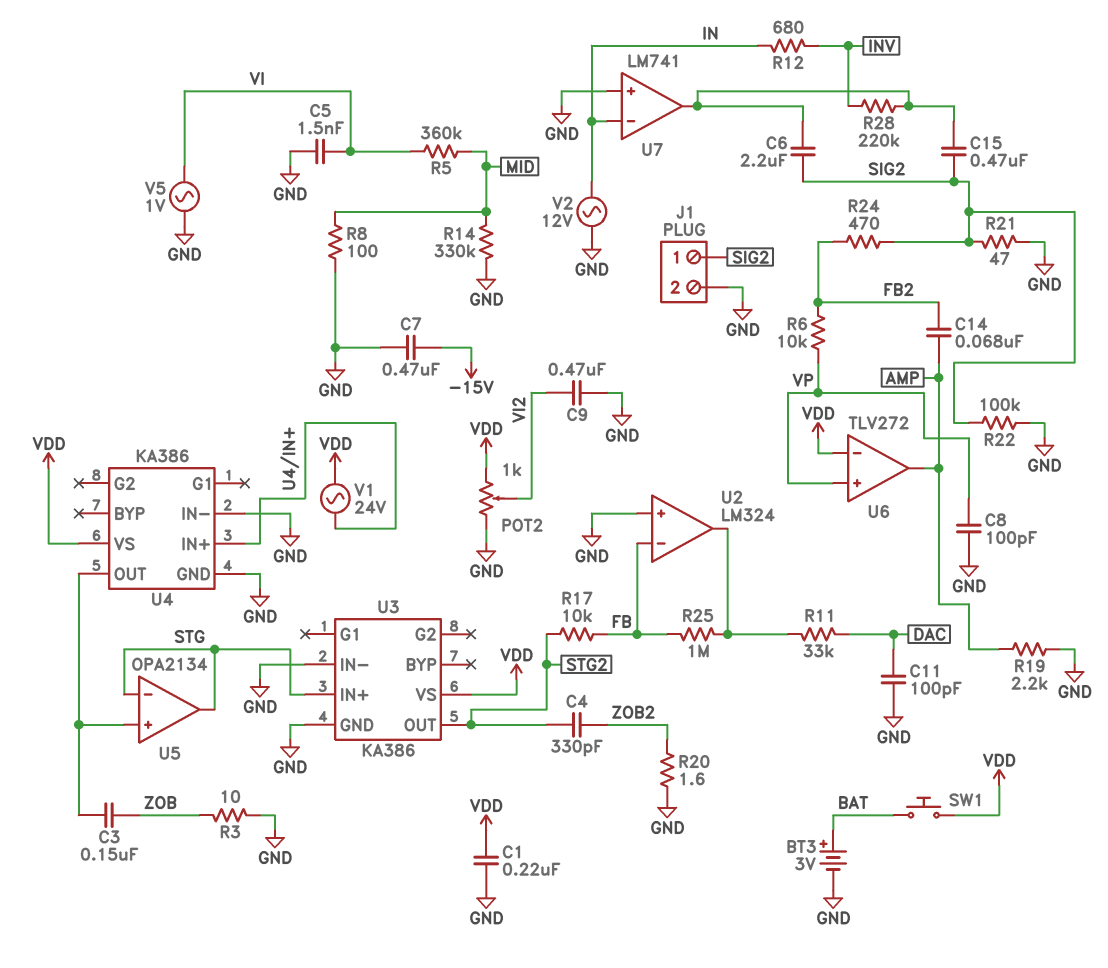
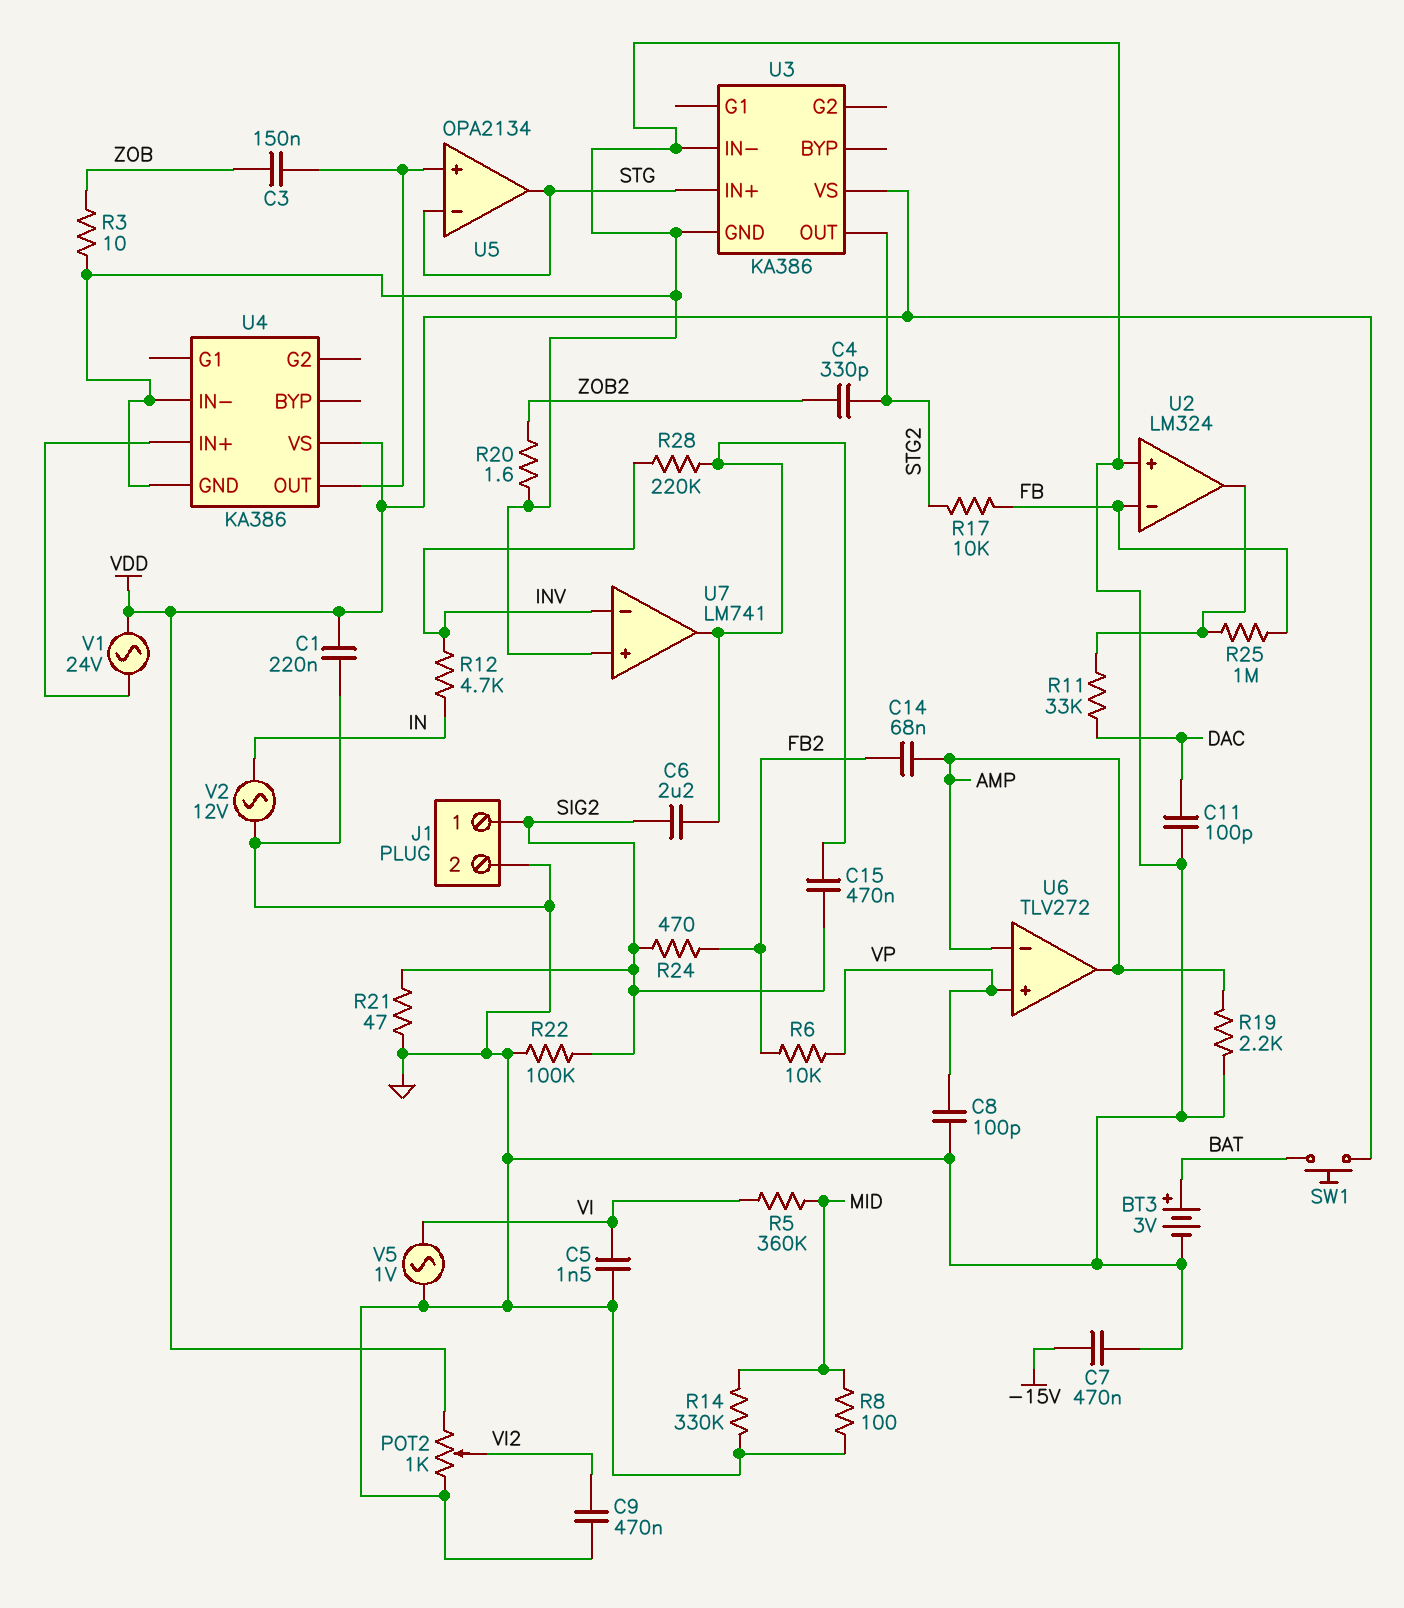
R12: 680 (IN, INV) -> 4.7k (IN, INV)
U6 pin in-: VDD -> AMP
U7 pin in-: IN -> INV

